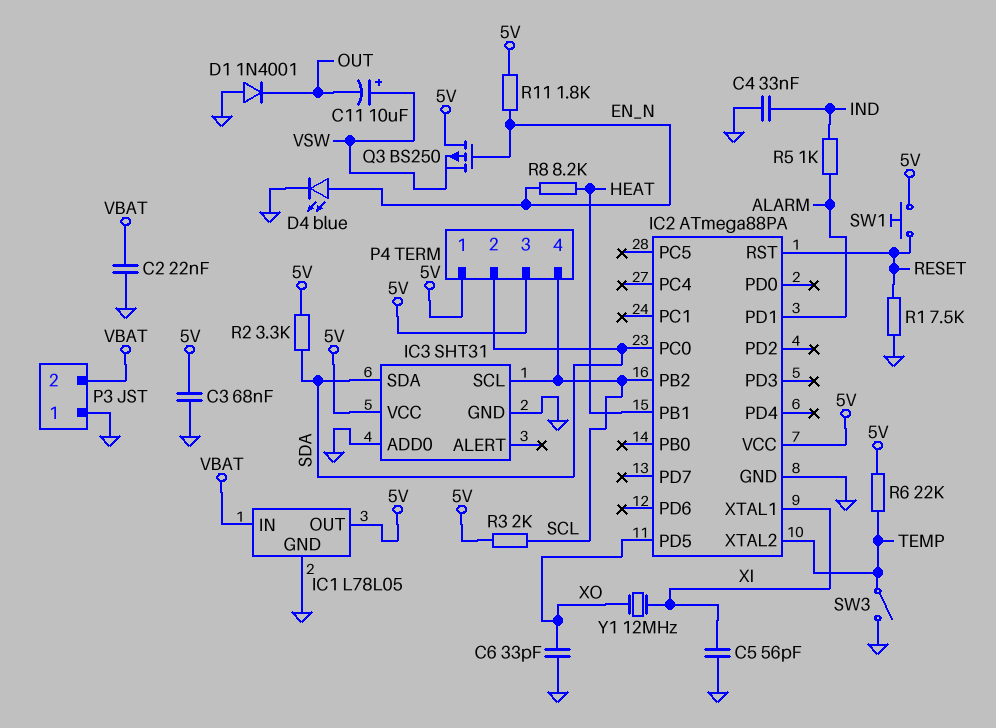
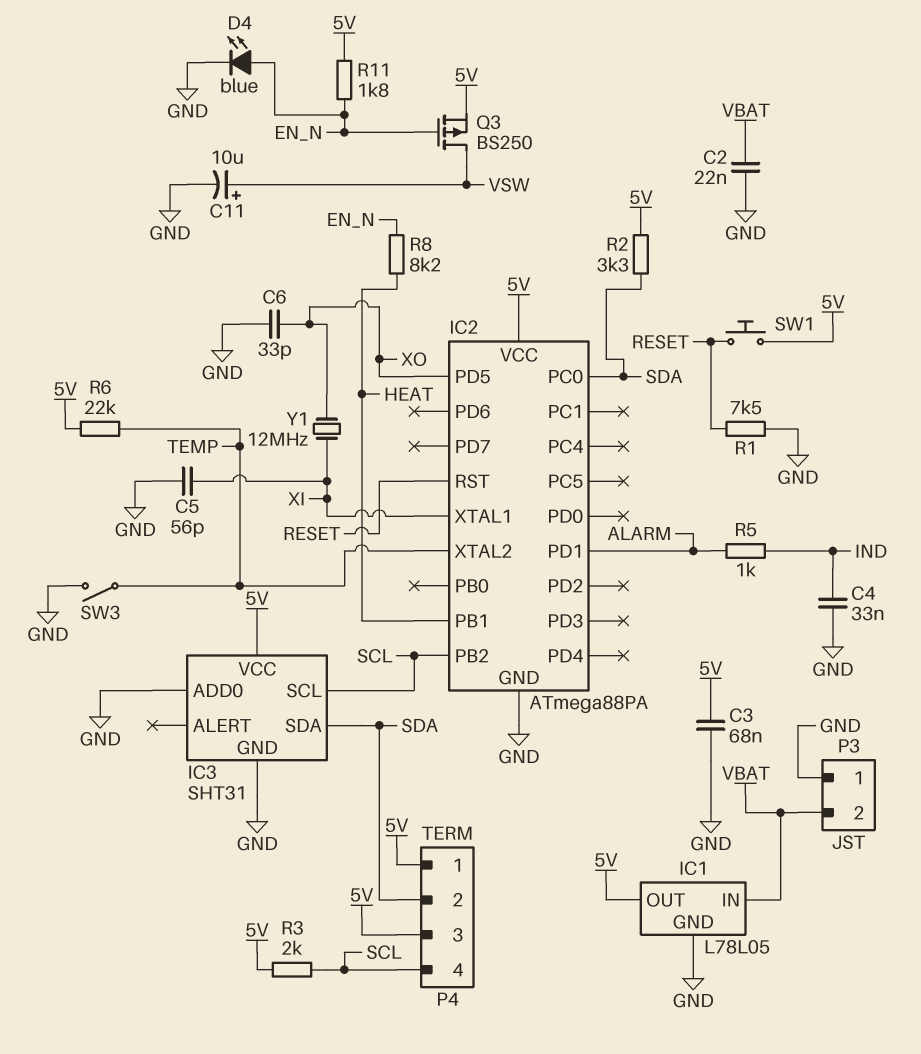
C11: 10uF (plus VSW, minus OUT) -> 10uF (plus VSW, minus GND)
D1: diode 1N4001 (A GND, K OUT) -> none
Q3: PMOS BS250 (G EN_N, D 5V, S VSW) -> PMOS BS250 (G EN_N, D VSW, S 5V)

